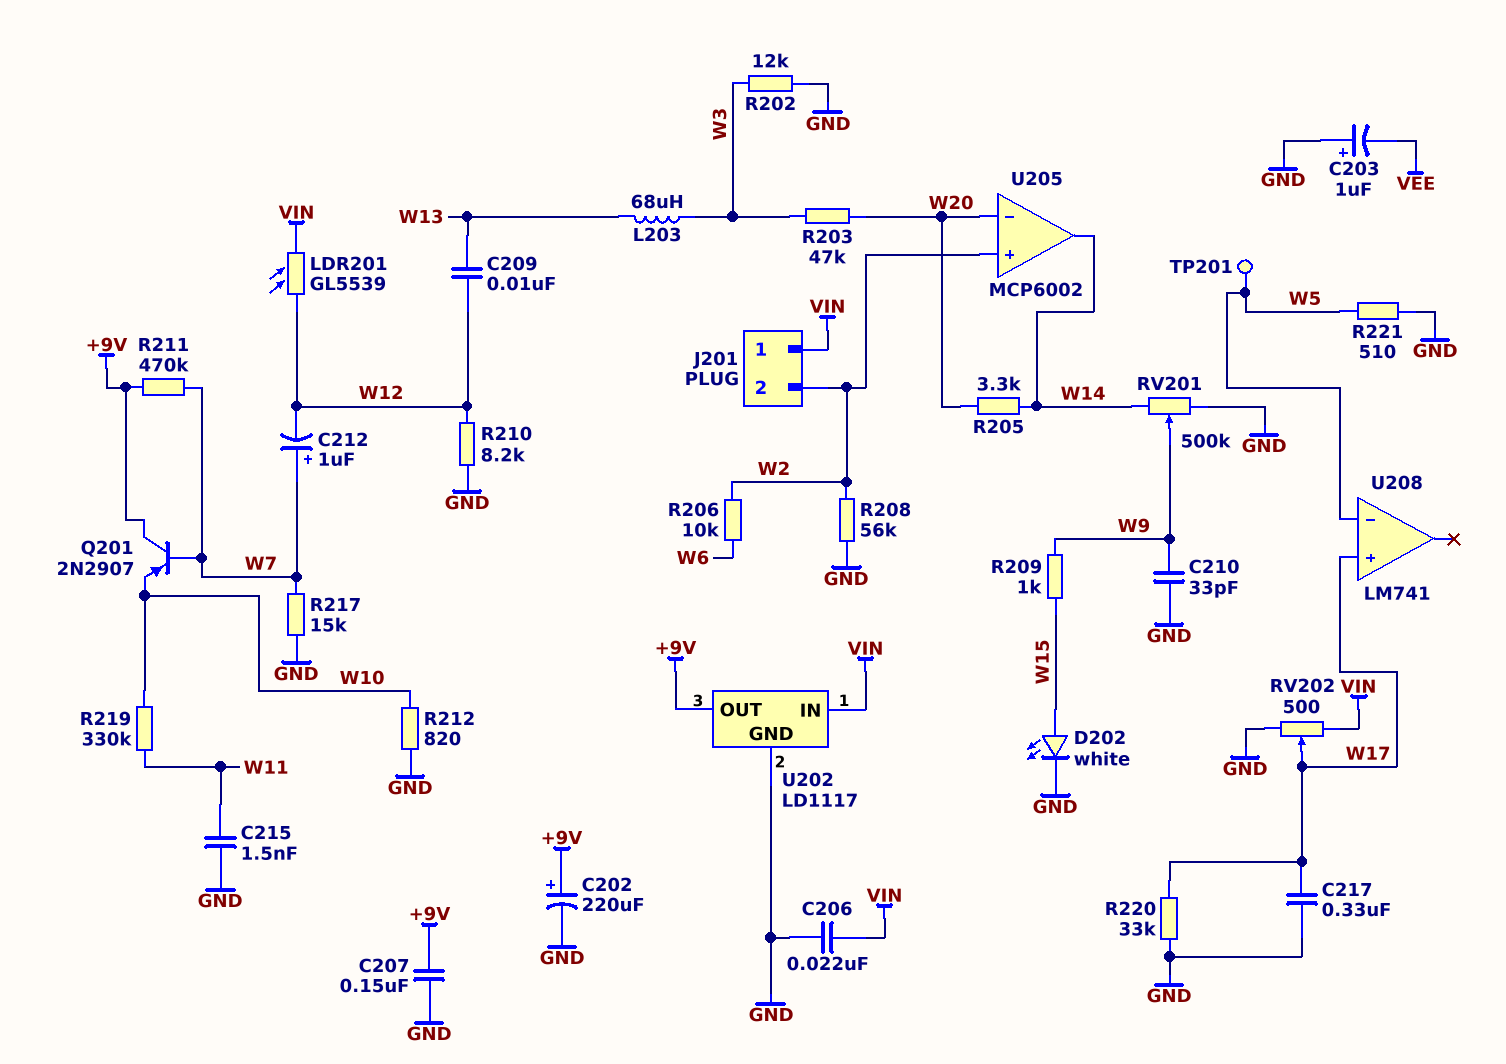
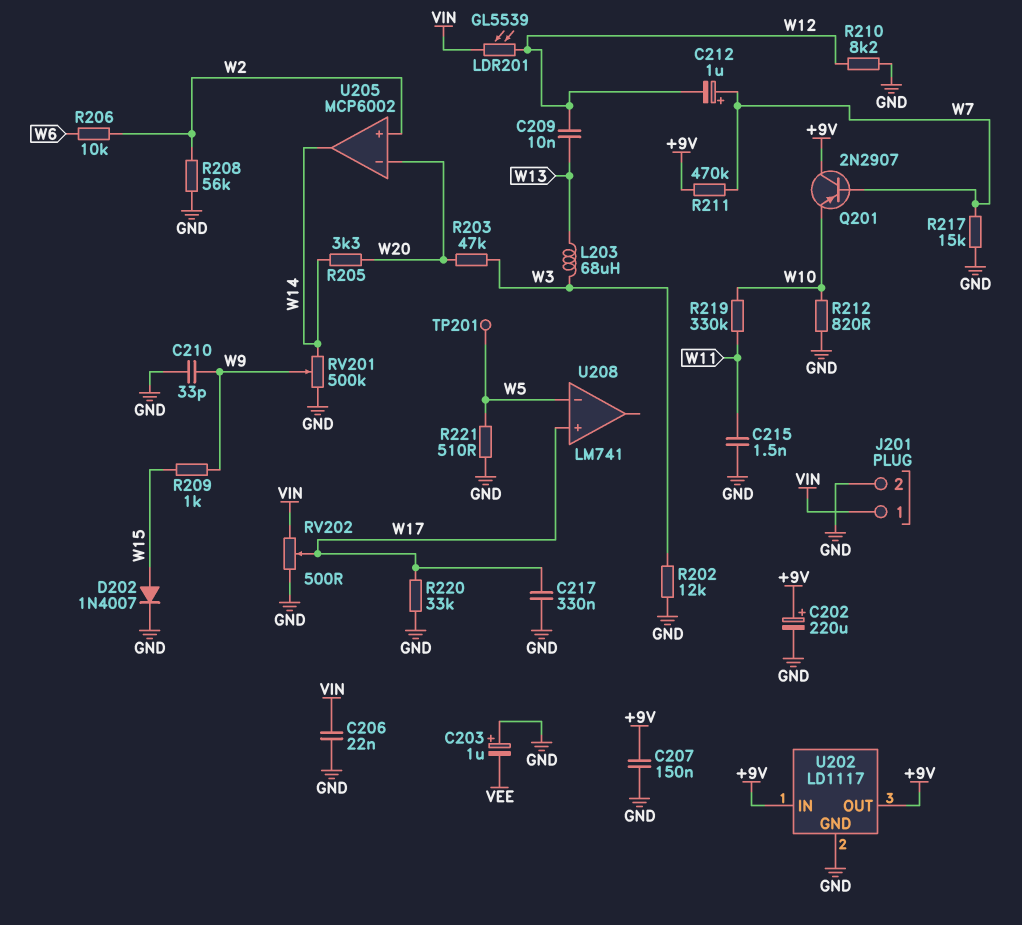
D202: LED white (A W15, K GND) -> diode 1N4007 (A W15, K GND)
J201 pin 2: W2 -> GND
U202 pin IN: VIN -> +9V

